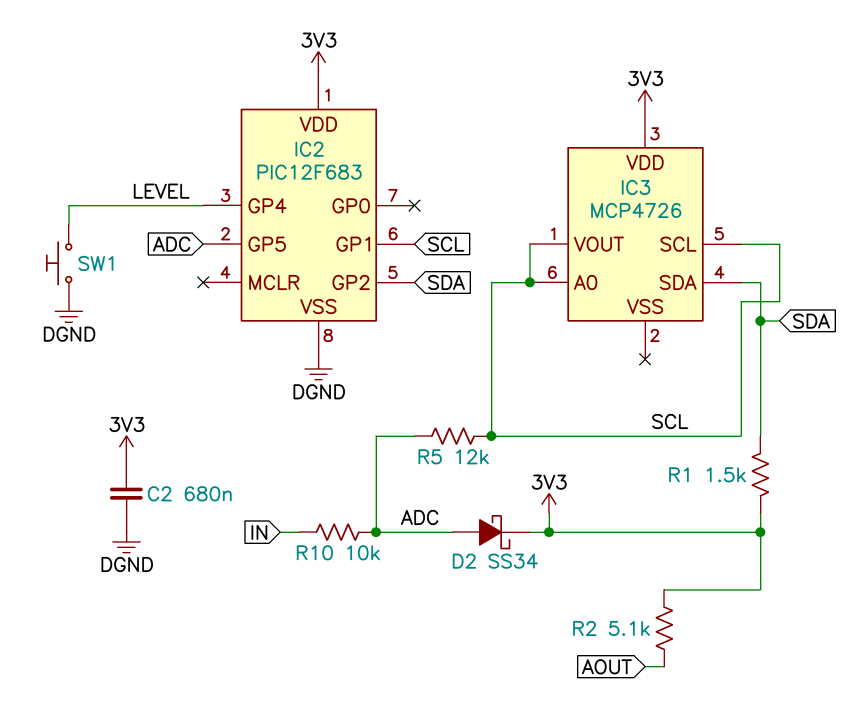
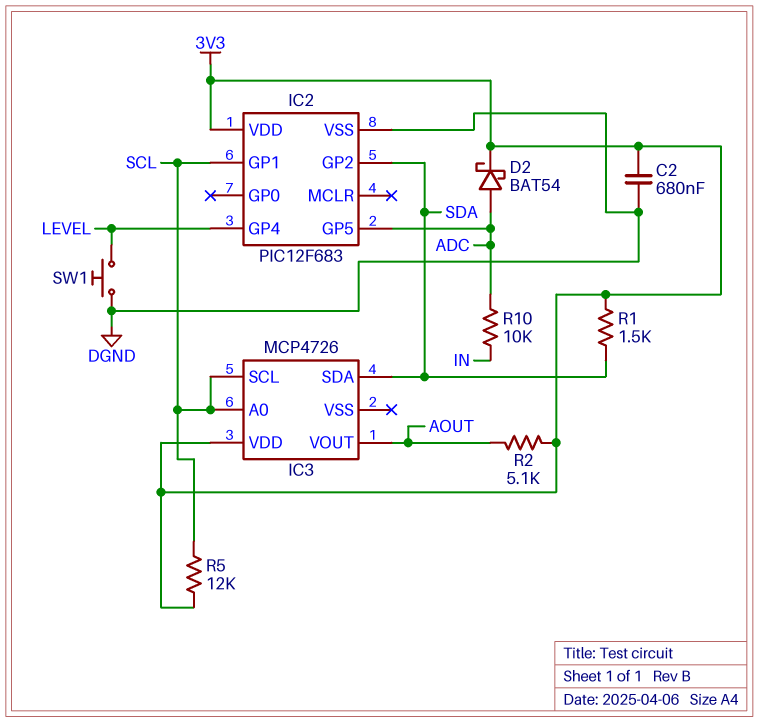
D2: schottky SS34 (A ADC, K 3V3) -> schottky BAT54 (A ADC, K 3V3)
IC3 pin VOUT: SCL -> AOUT
R5: 12k (ADC, SCL) -> 12k (3V3, SCL)

